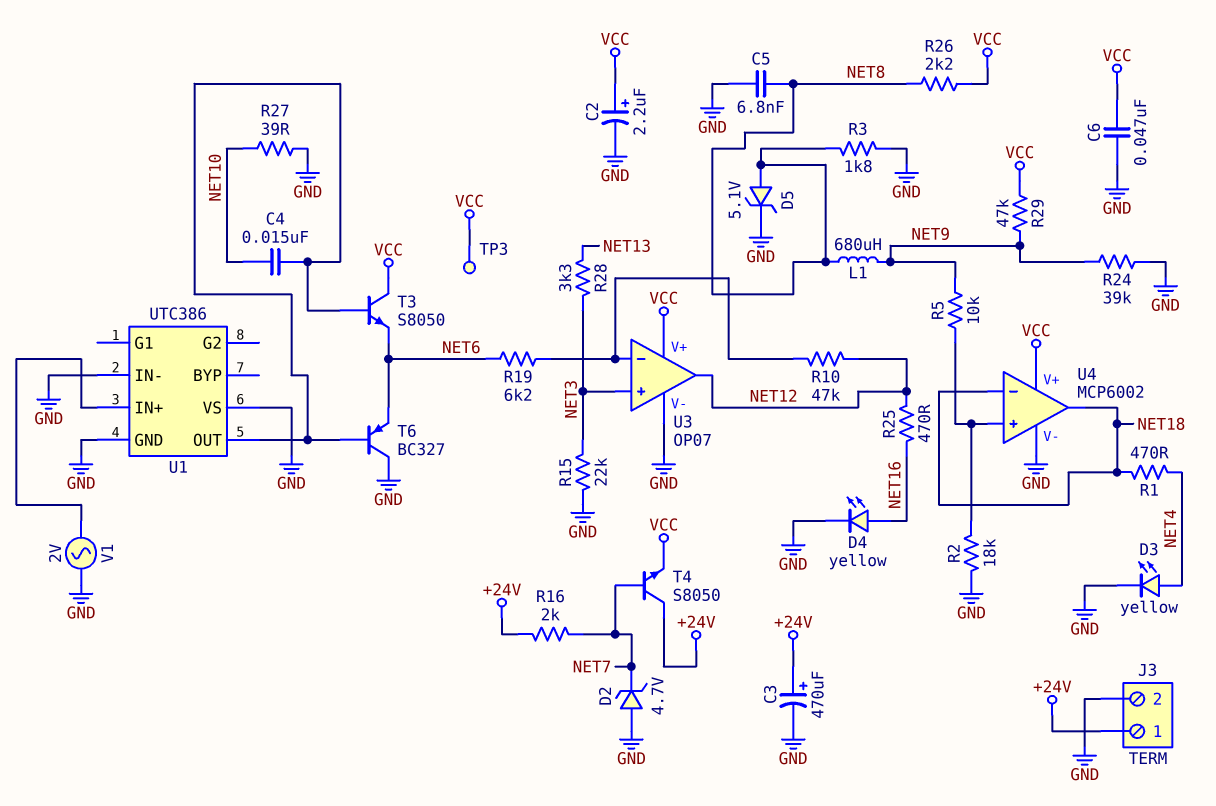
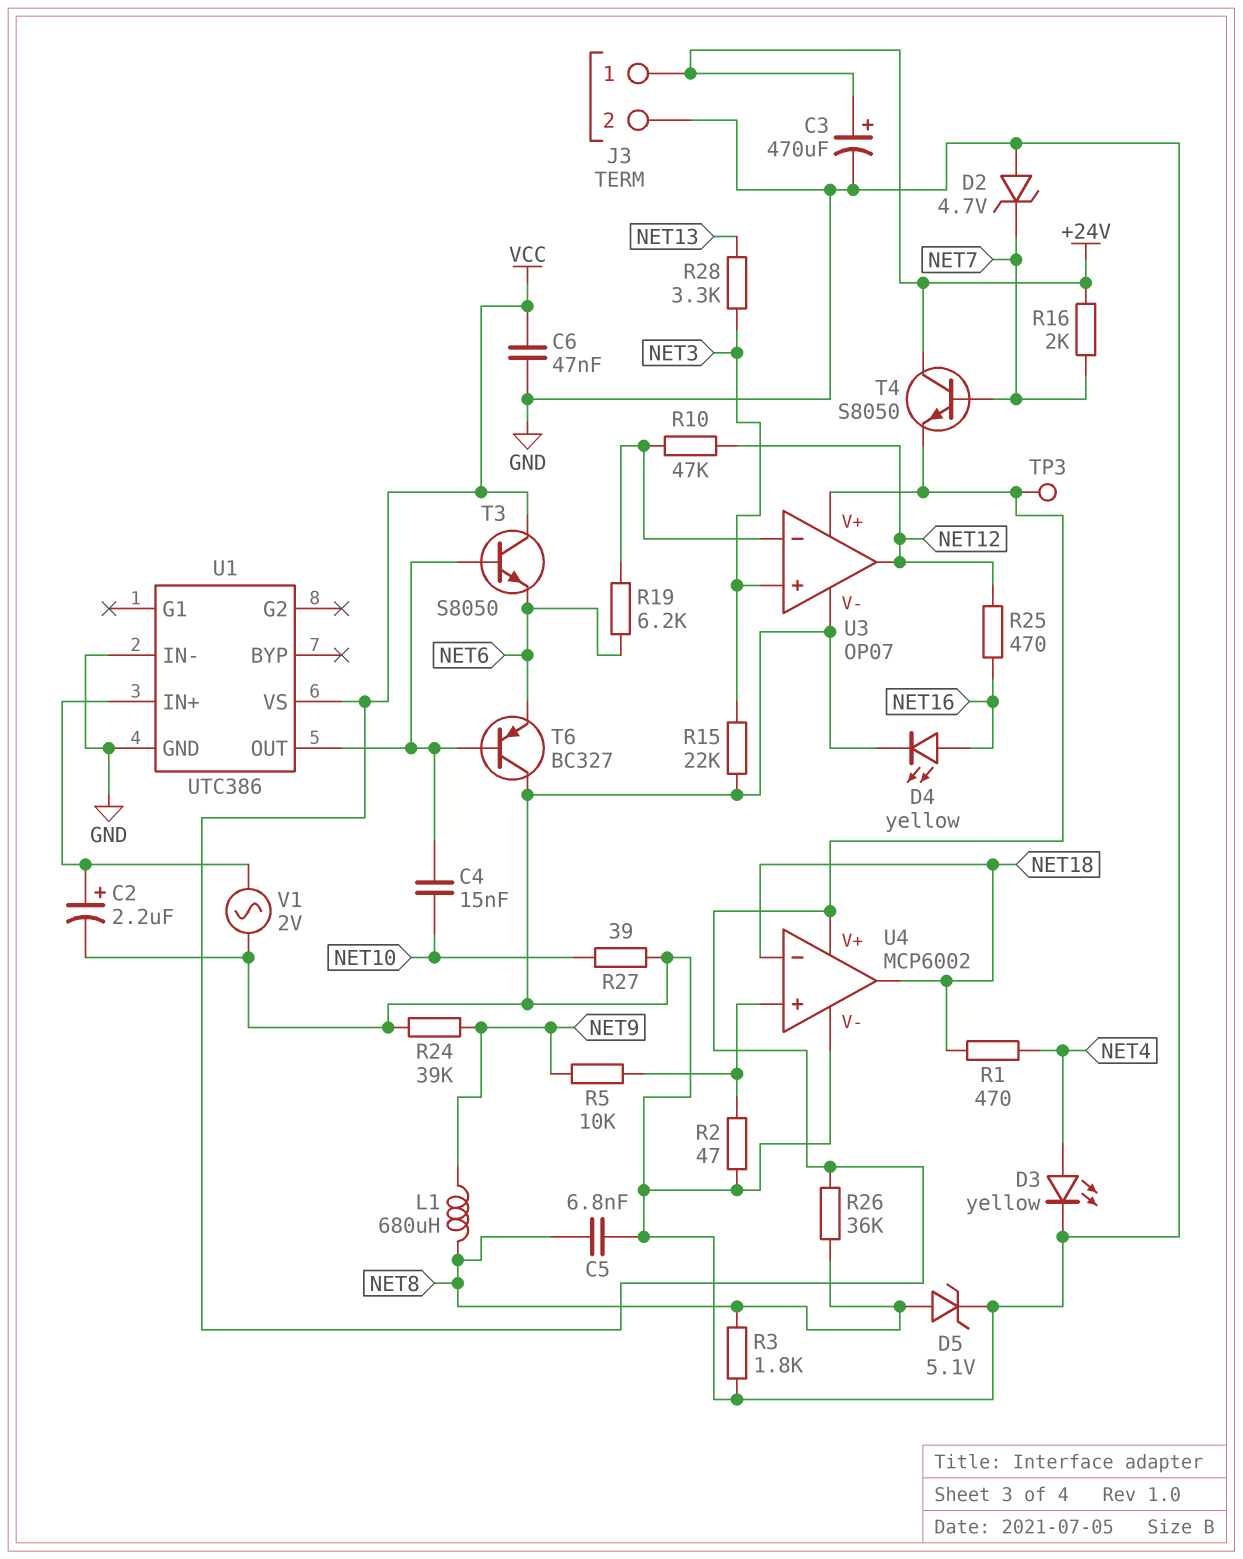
C2: 2.2uF (plus VCC, minus GND) -> 2.2uF (plus U1/IN+, minus GND)
R2: 18k (GND, U4/in+) -> 47 (GND, U4/in+)
R26: 2.2k (NET8, VCC) -> 36k (NET8, VCC)
R29: 47k (NET9, VCC) -> none
U1 pin VS: GND -> VCC

